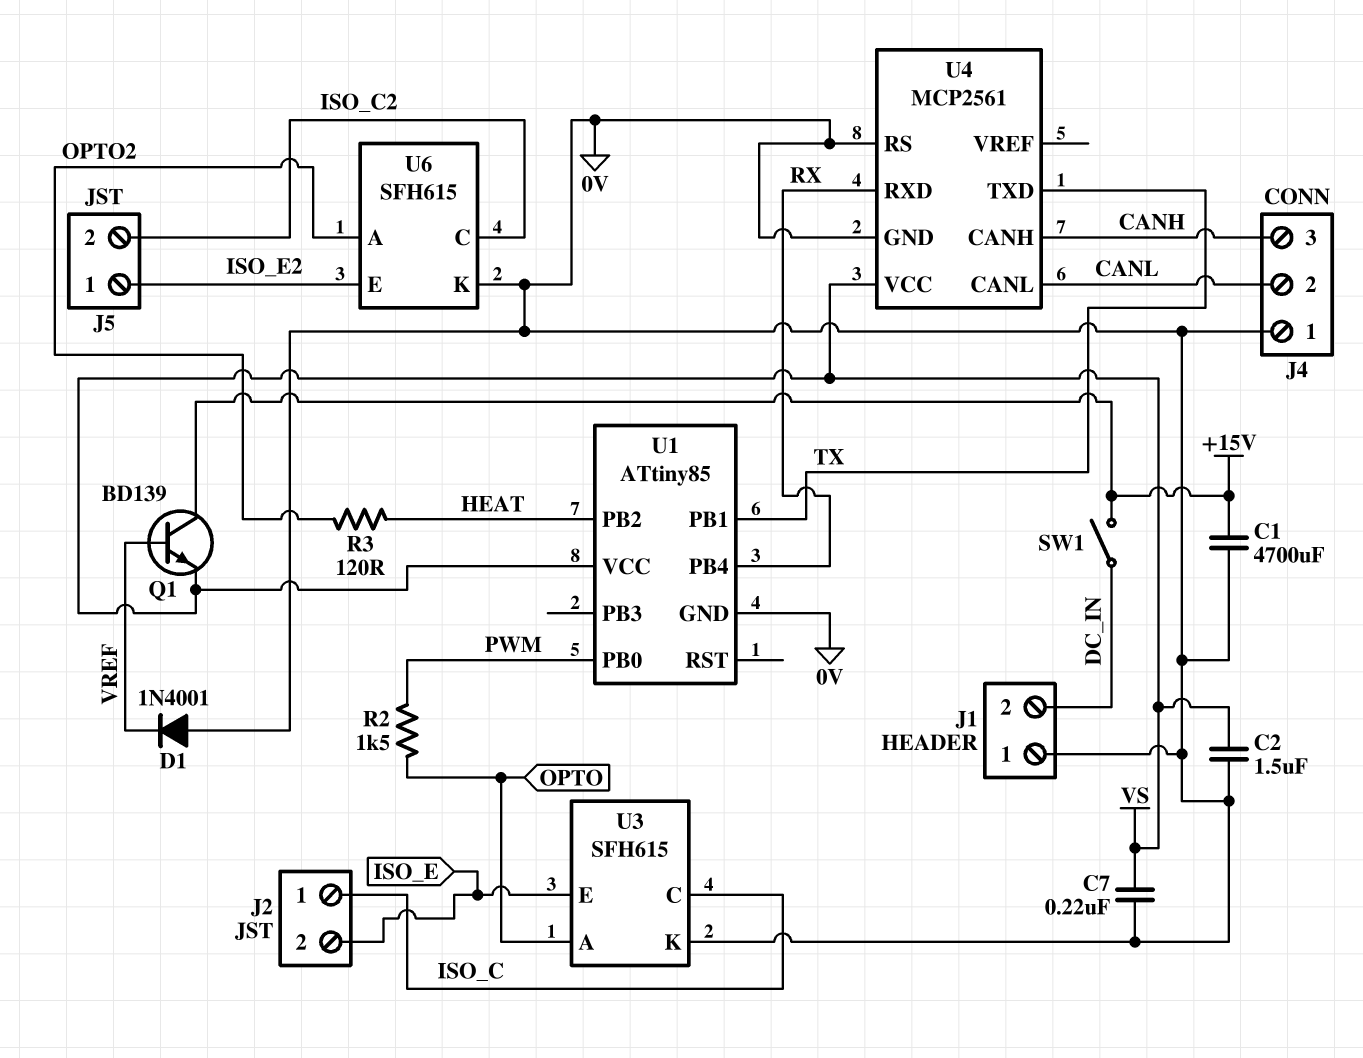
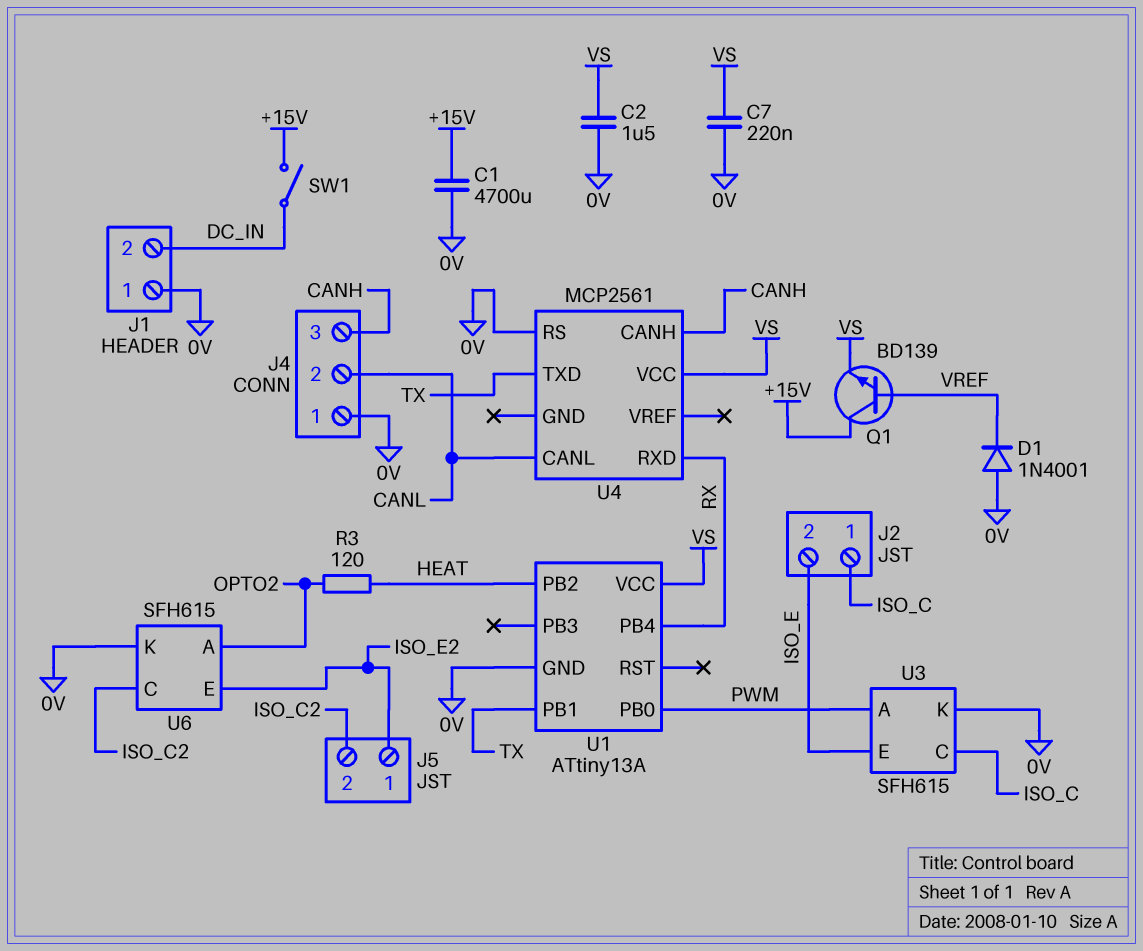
R2: 1.5k (OPTO, PWM) -> none
U1: ATtiny85 -> ATtiny13A
U3 pin A: OPTO -> PWM
U4 pin GND: 0V -> none

